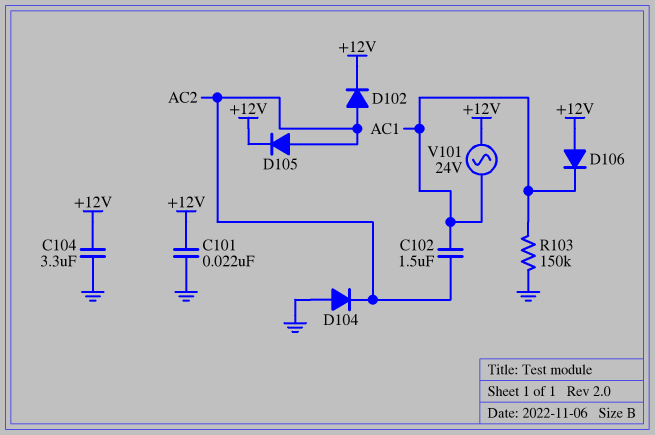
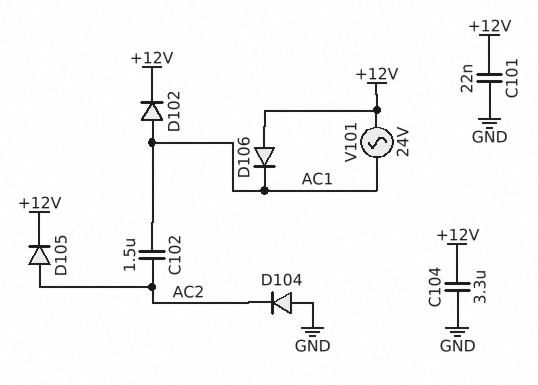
D102: diode (A AC2, K +12V) -> diode (A AC1, K +12V)
R103: 150k (AC1, GND) -> none

